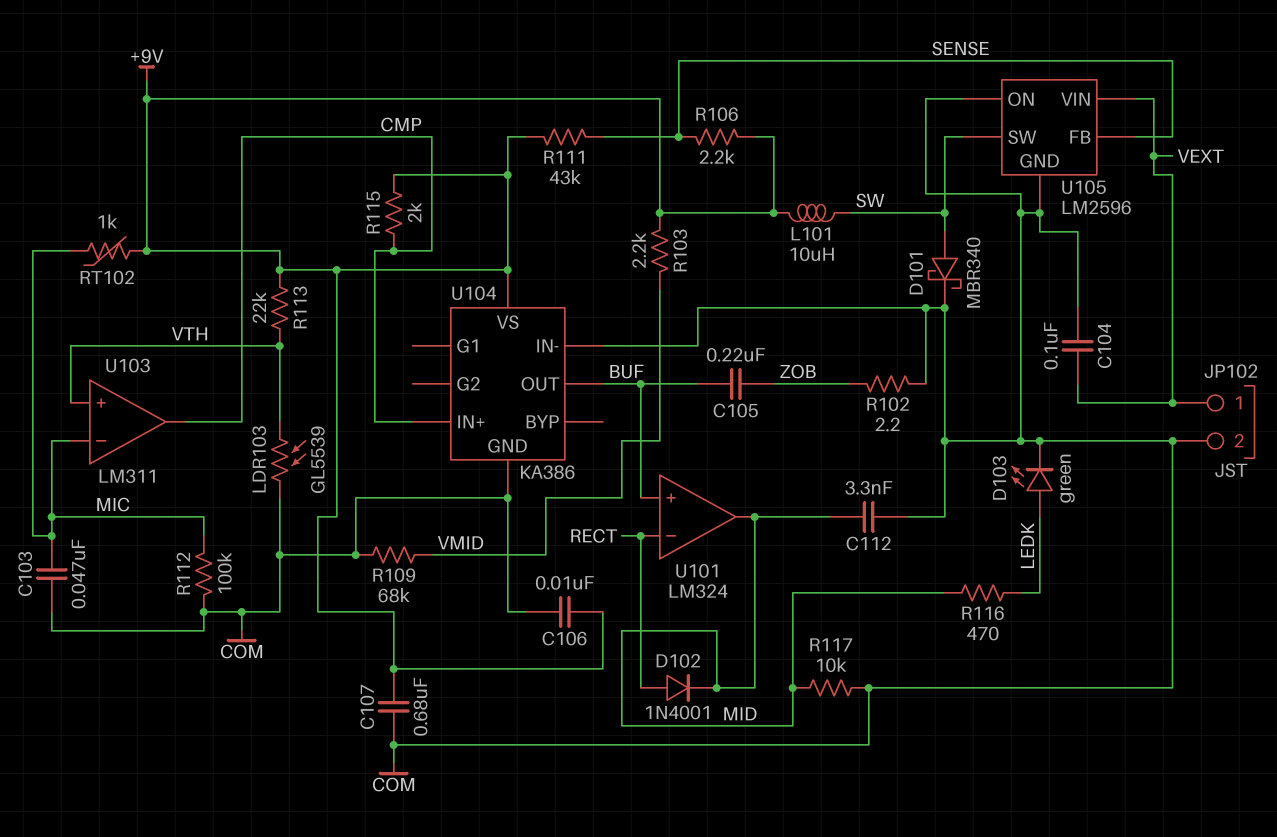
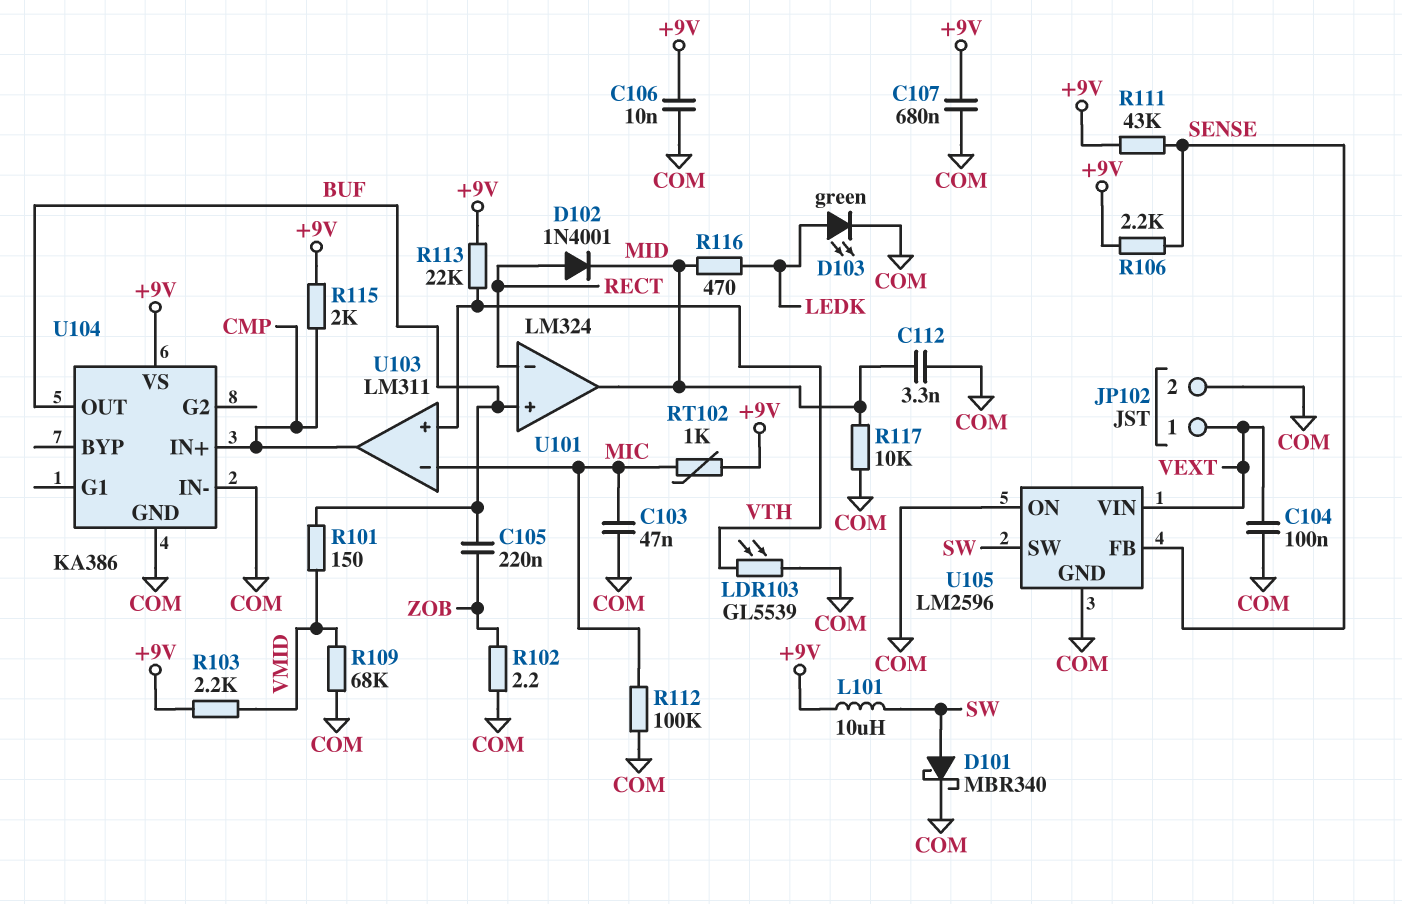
R101: none -> 150 (BUF, VMID)

